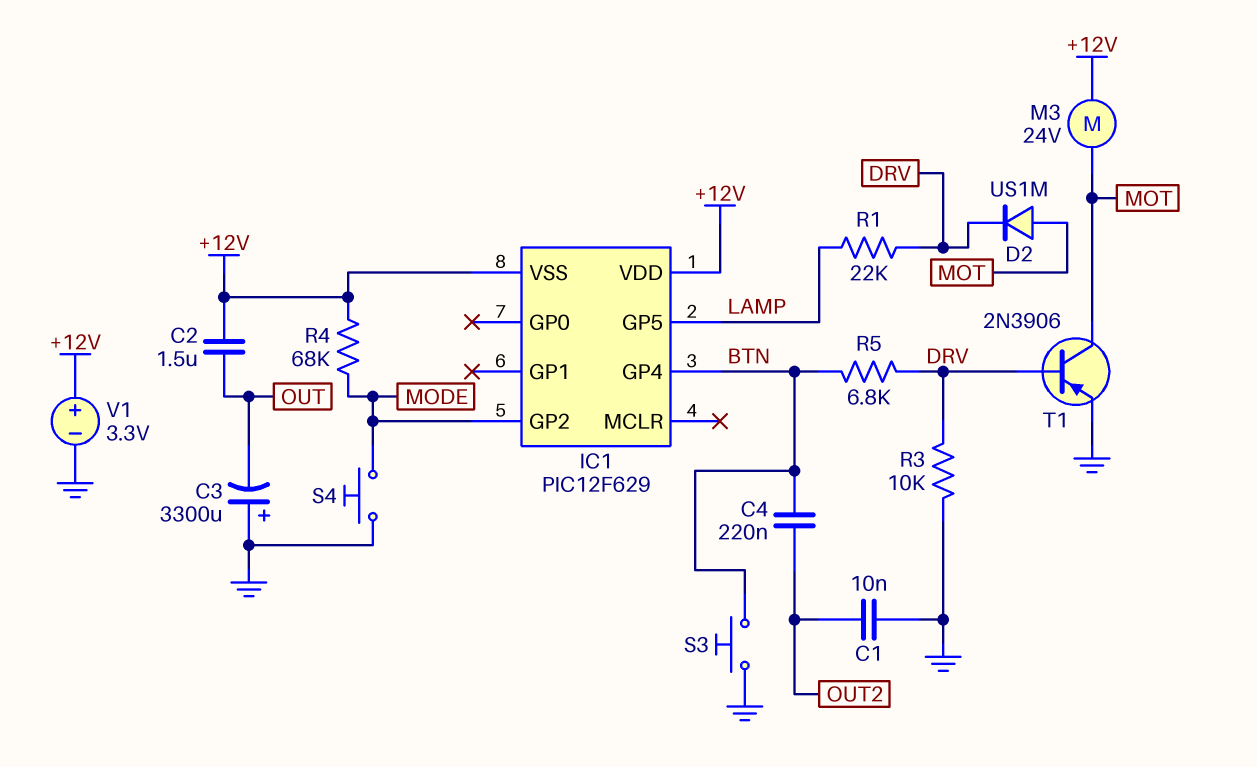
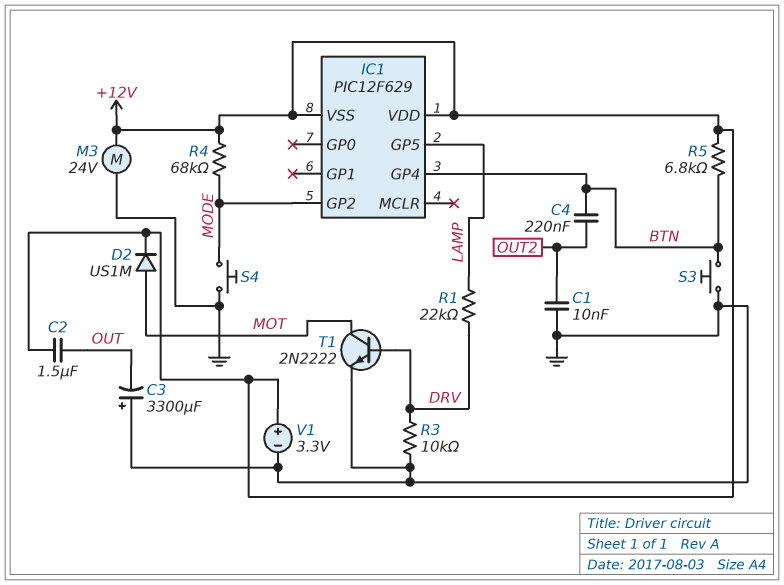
D2: diode US1M (A MOT, K DRV) -> diode US1M (A MOT, K +12V)
M3: motor 24V (+12V, MOT) -> motor 24V (+12V, GND)
R5: 6.8k (BTN, DRV) -> 6.8k (+12V, BTN)
T1: PNP 2N3906 (B DRV, C MOT, E GND) -> NPN 2N2222 (B DRV, C MOT, E GND)

